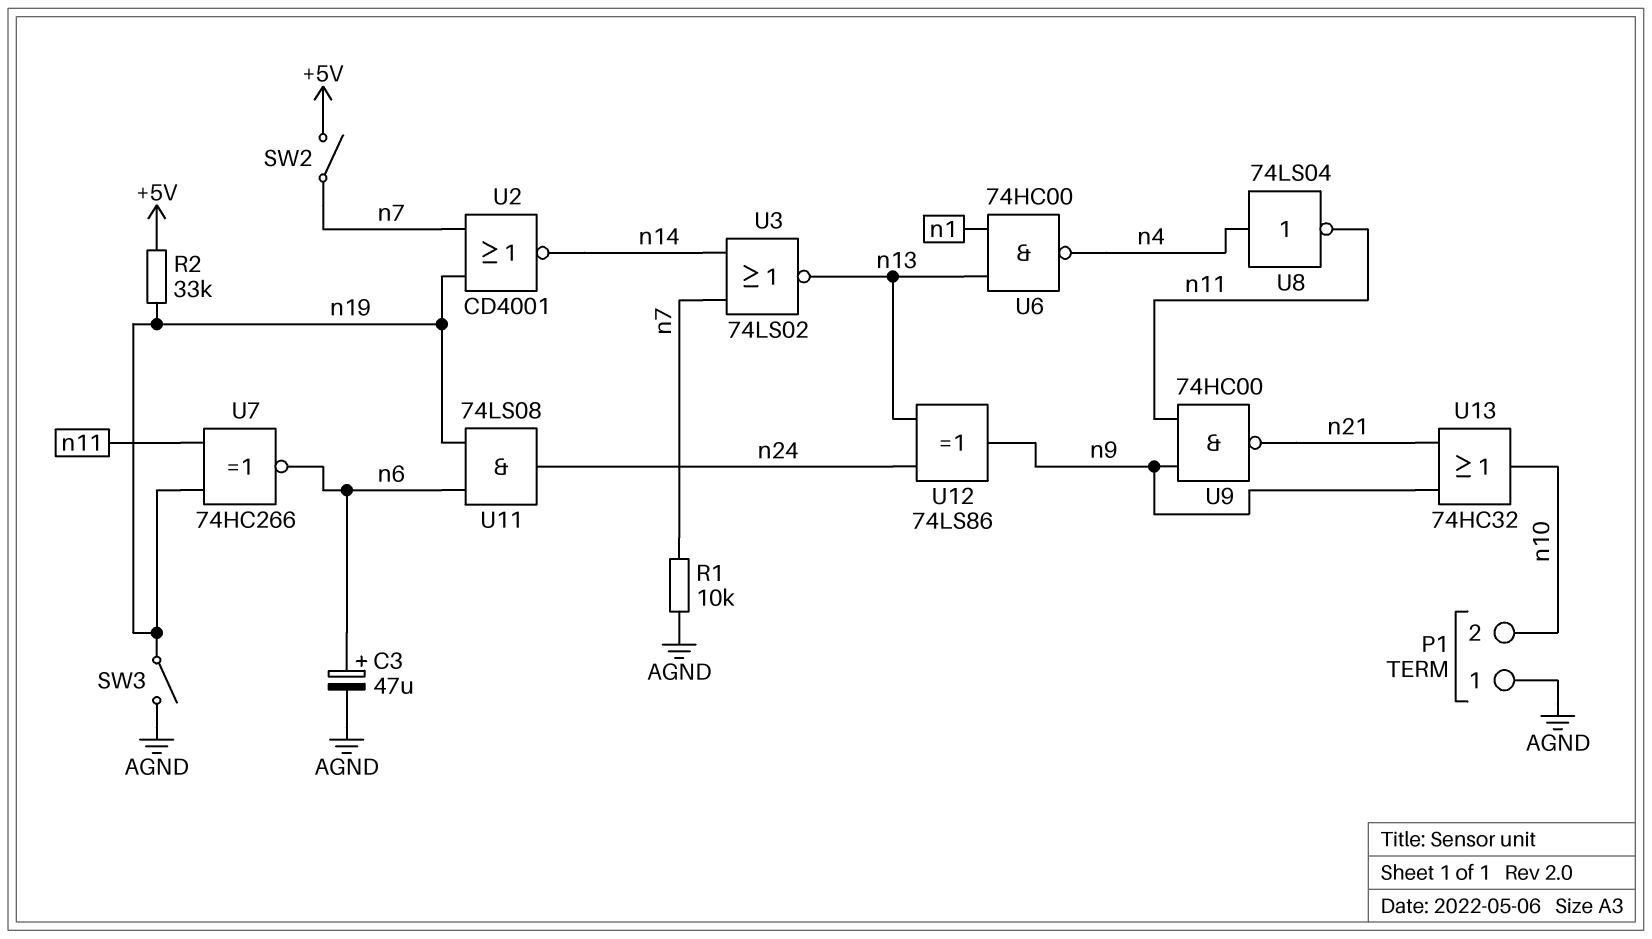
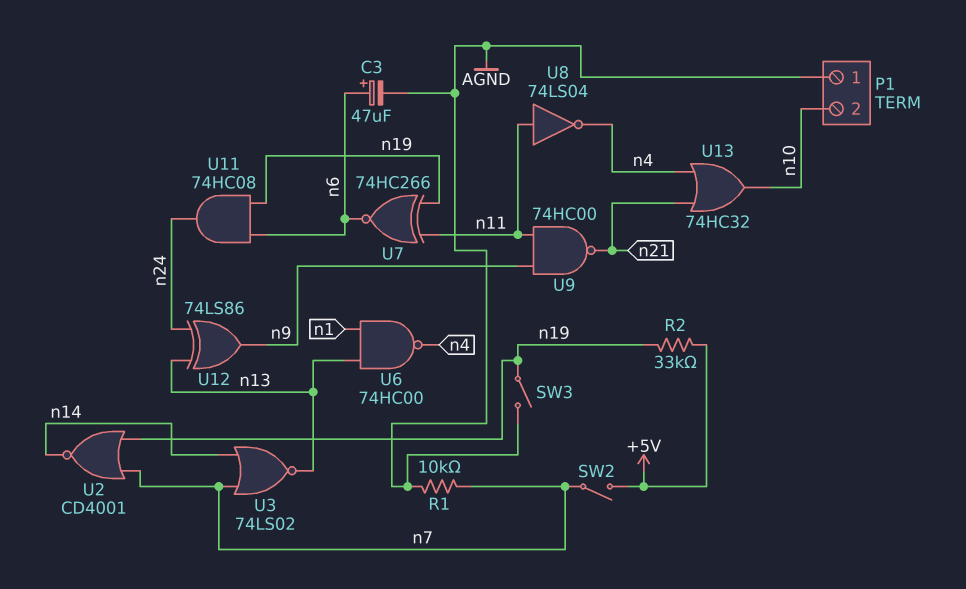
U8: NOT 74LS04 (in n4, out n11) -> NOT 74LS04 (in n11, out n4)
U11: AND 74LS08 (in n6, in n19, out n24) -> AND 74HC08 (in n6, in n19, out n24)
U13: OR 74HC32 (in n9, in n21, out n10) -> OR 74HC32 (in n4, in n21, out n10)

